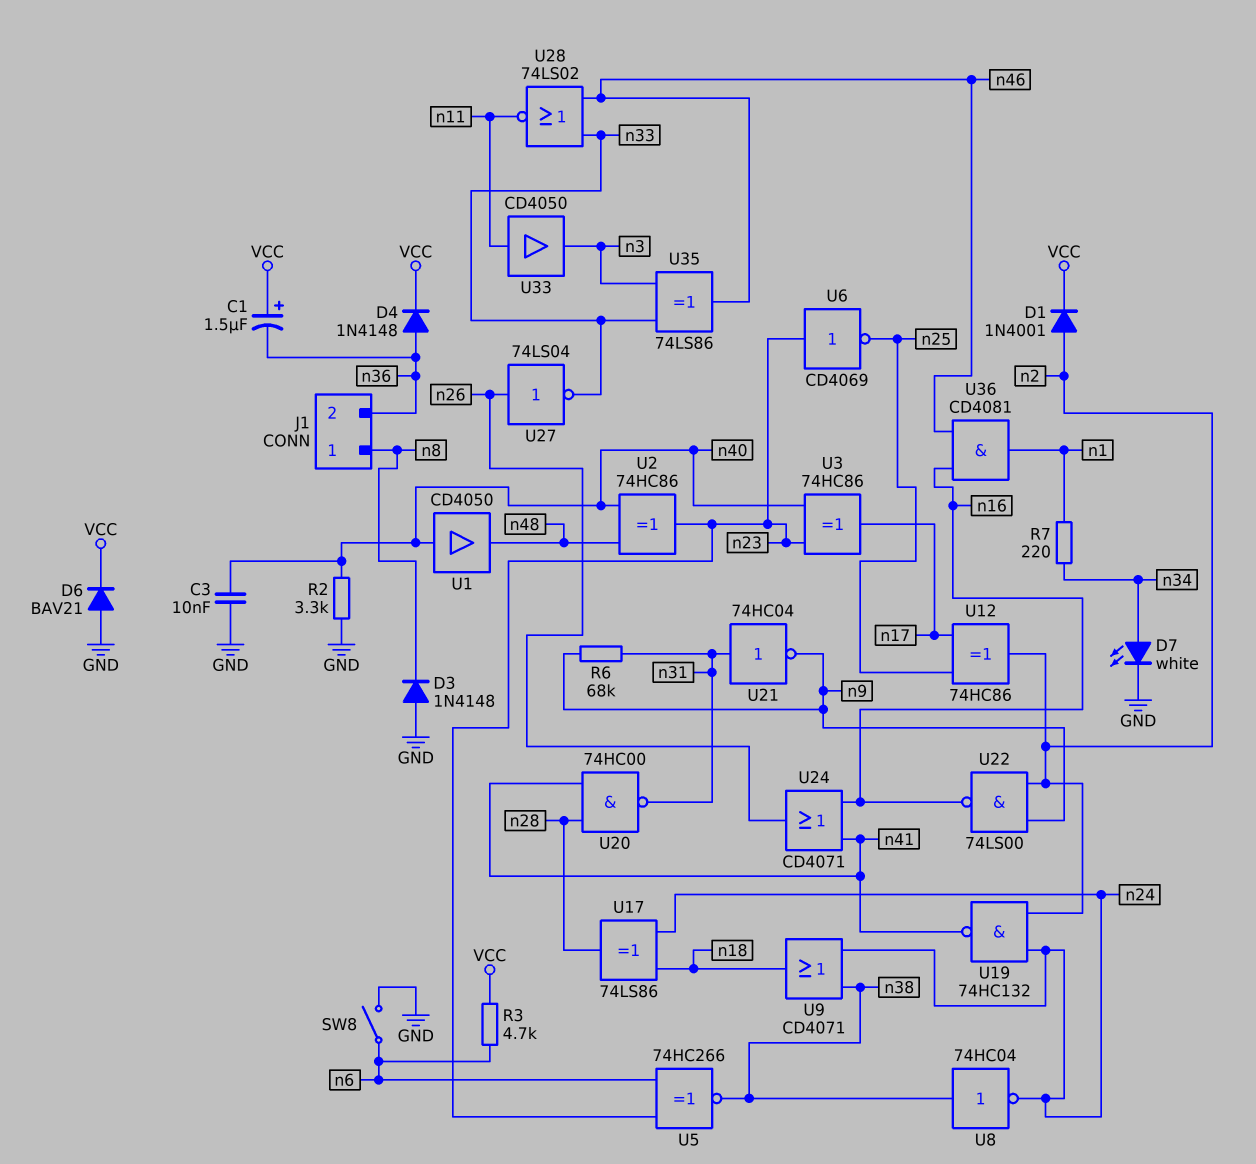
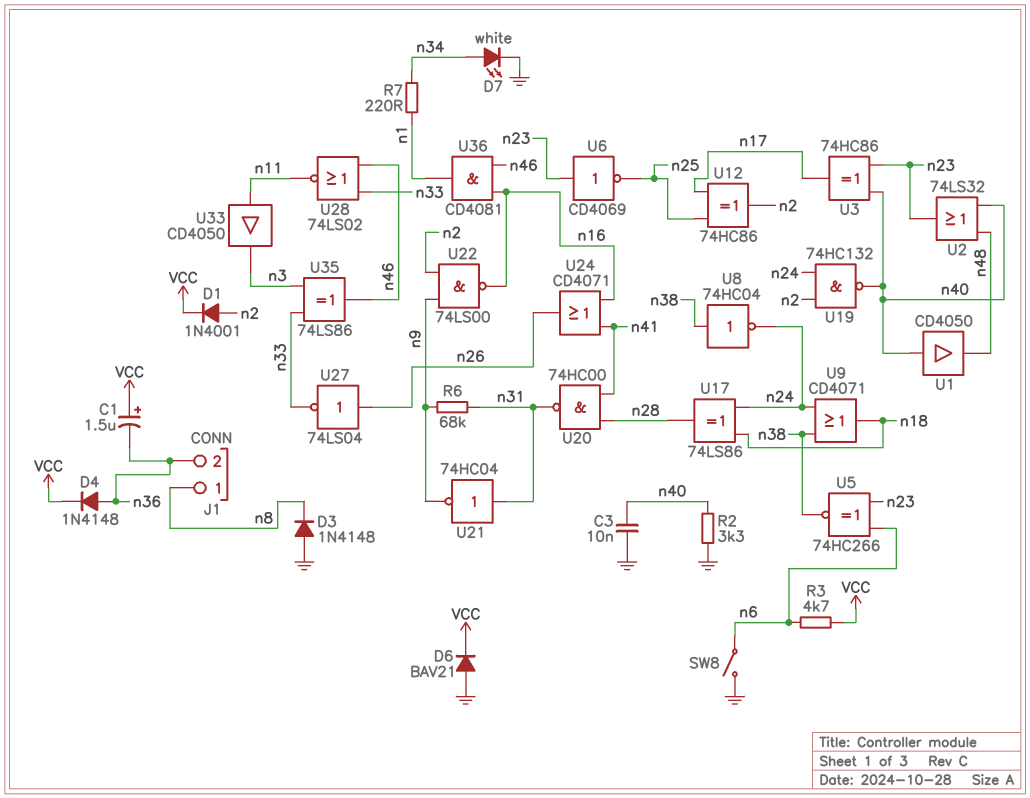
U2: XOR 74HC86 (in n40, in n48, out n23) -> OR 74LS32 (in n40, in n48, out n23)
U19: NAND 74HC132 (in n2, in n24, out n41) -> NAND 74HC132 (in n2, in n24, out n40)

